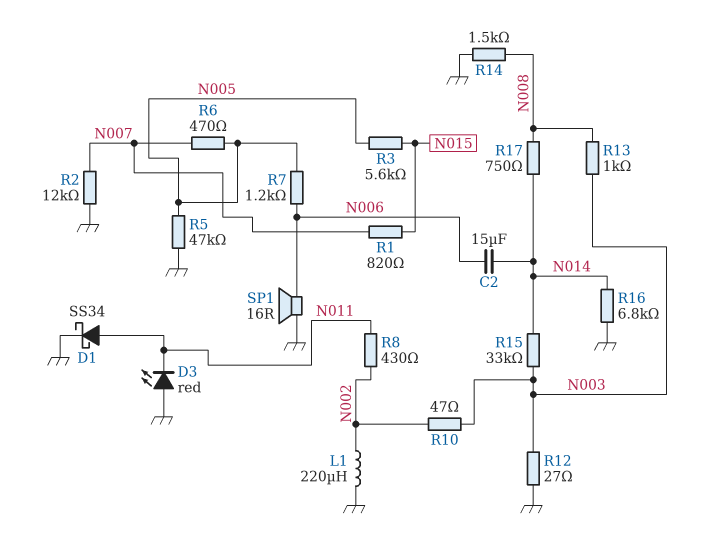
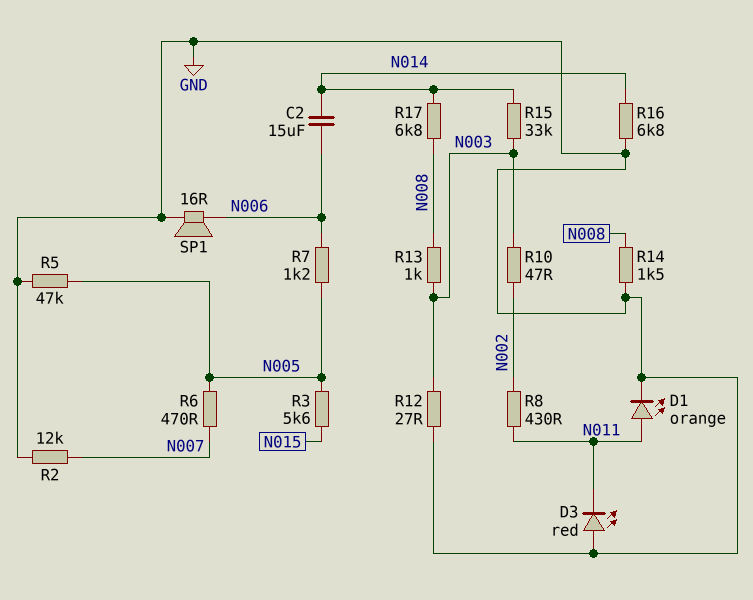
D1: schottky SS34 (A N011, K GND) -> LED orange (A N011, K GND)
L1: 220uH (GND, N002) -> none
R1: 820 (N007, N015) -> none
R17: 750 (N008, N014) -> 6.8k (N008, N014)

